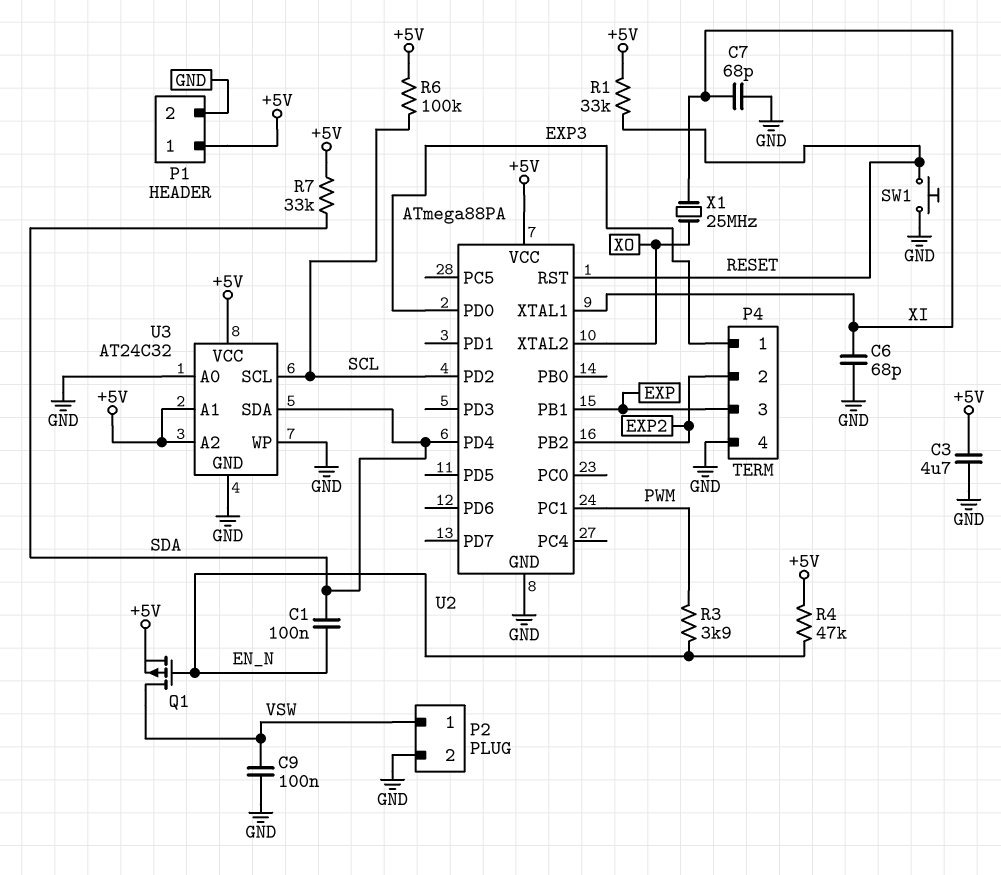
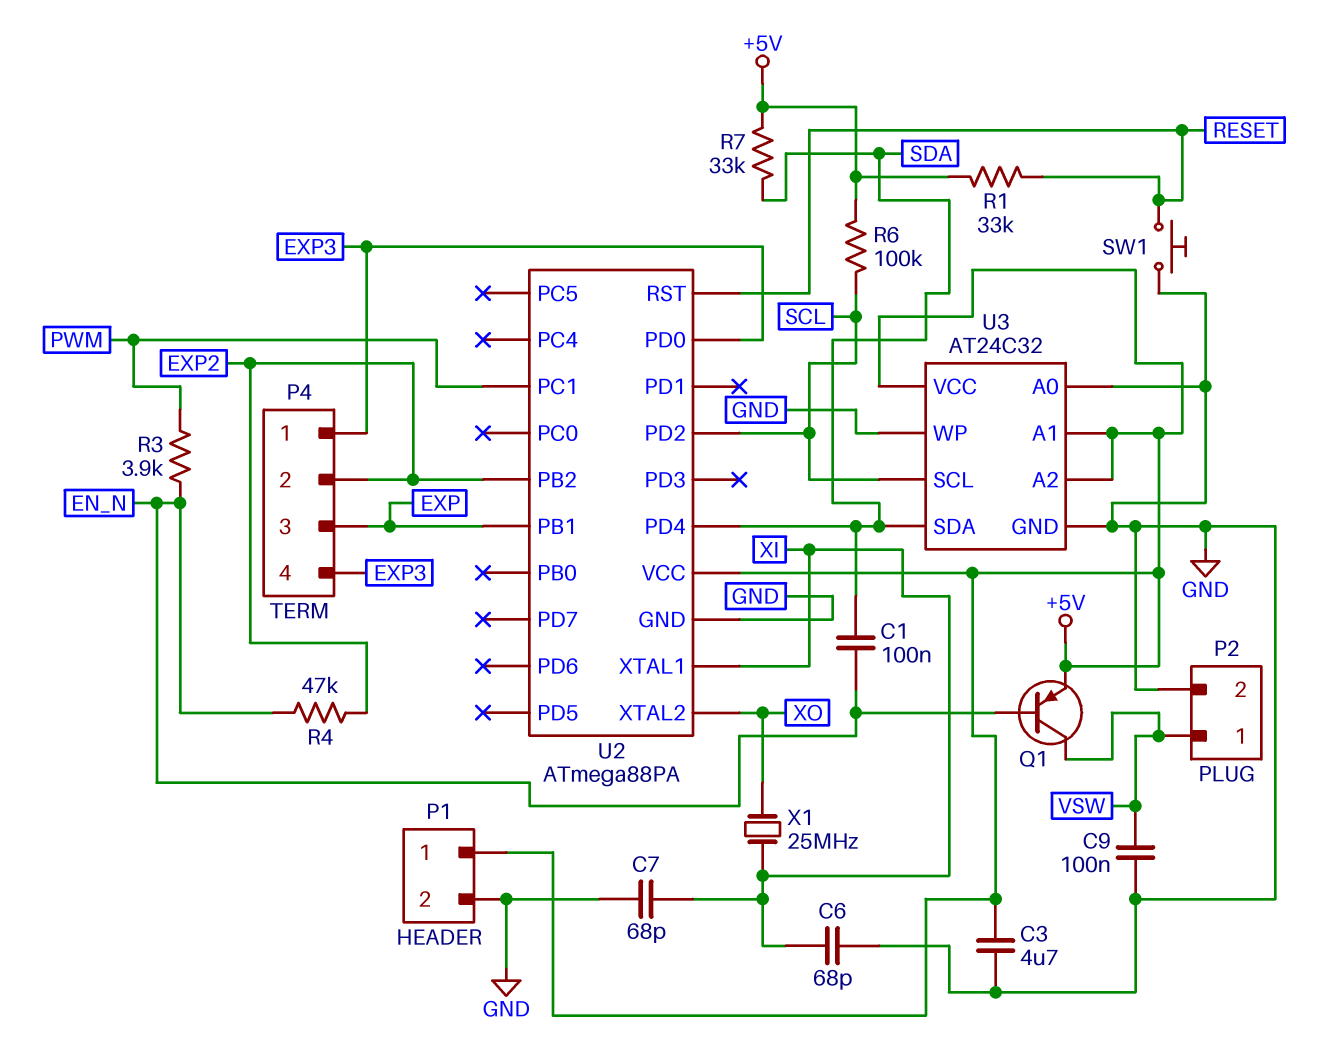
P4 pin 4: GND -> EXP3
Q1: PMOS (G EN_N, D VSW, S +5V) -> PNP (B EN_N, C VSW, E +5V)
R4: 47k (+5V, EN_N) -> 47k (EN_N, EXP2)

